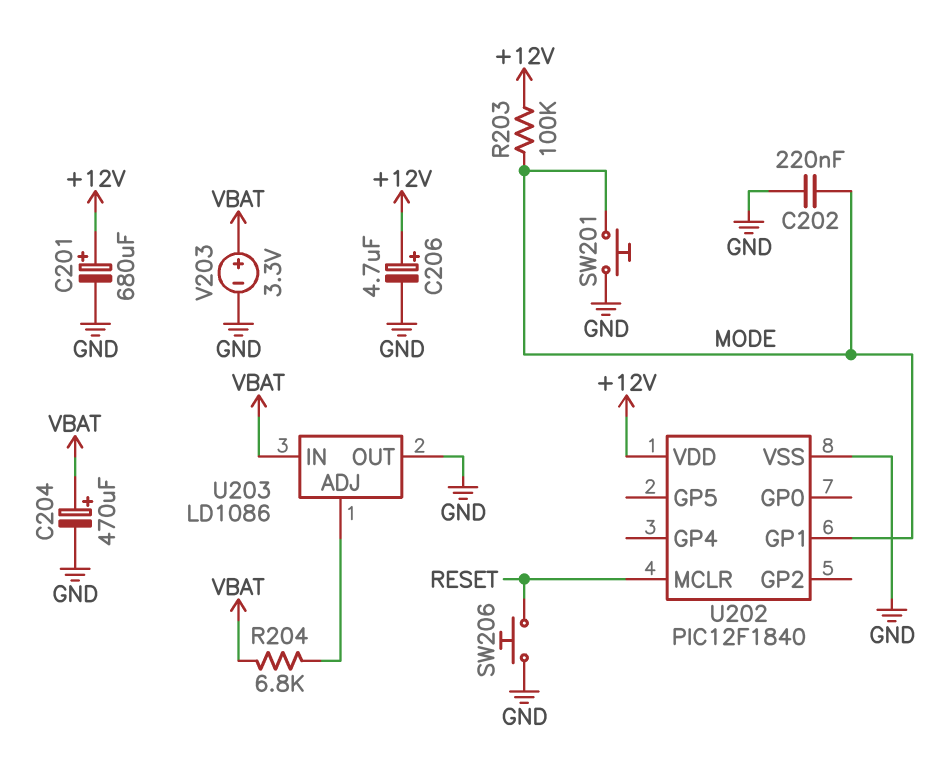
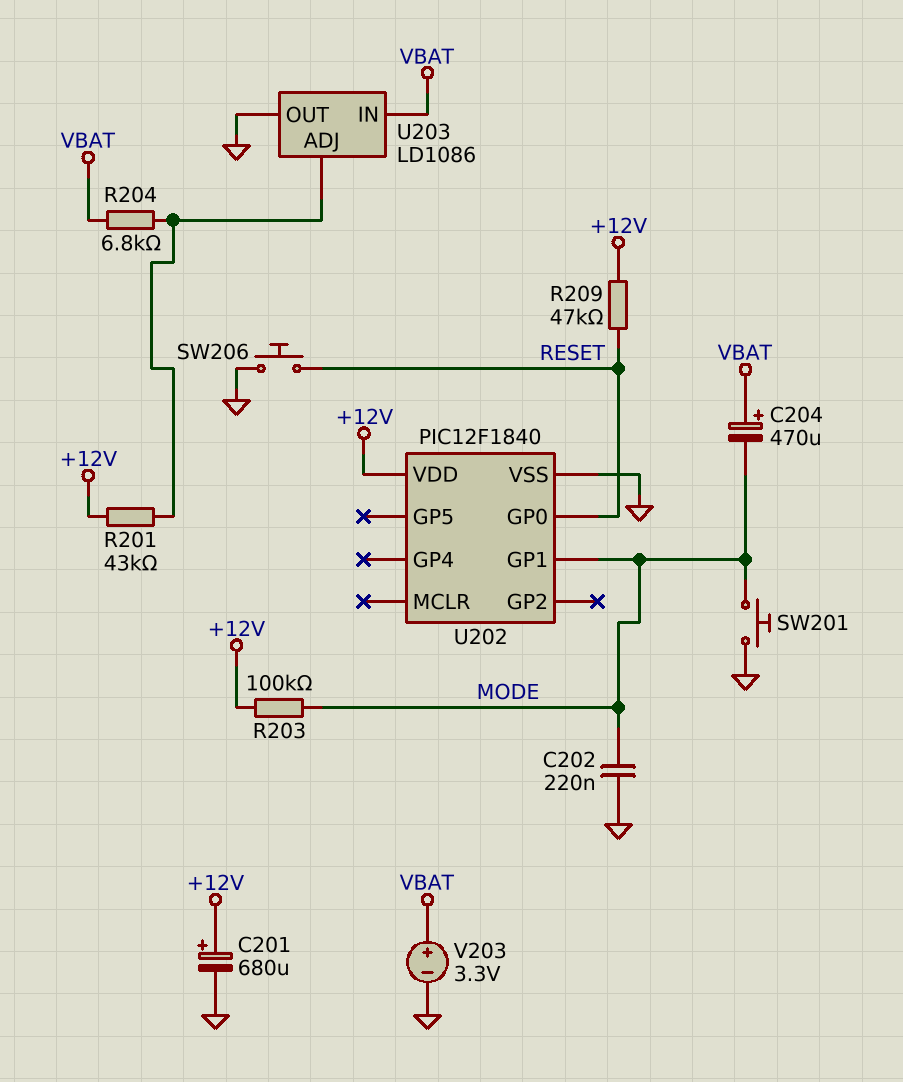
C204: 470uF (plus VBAT, minus GND) -> 470uF (plus VBAT, minus MODE)
C206: 4.7uF (plus +12V, minus GND) -> none
R201: none -> 43k (+12V, U203/ADJ)
R209: none -> 47k (+12V, RESET)
U202 pin GP0: none -> RESET
U202 pin MCLR: RESET -> none

